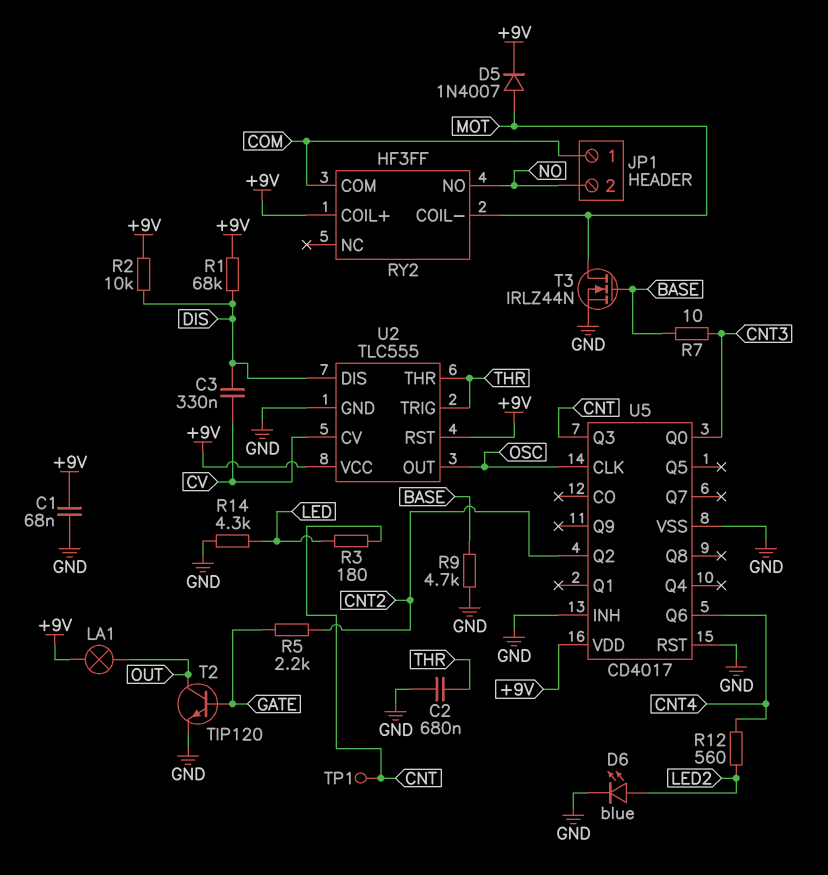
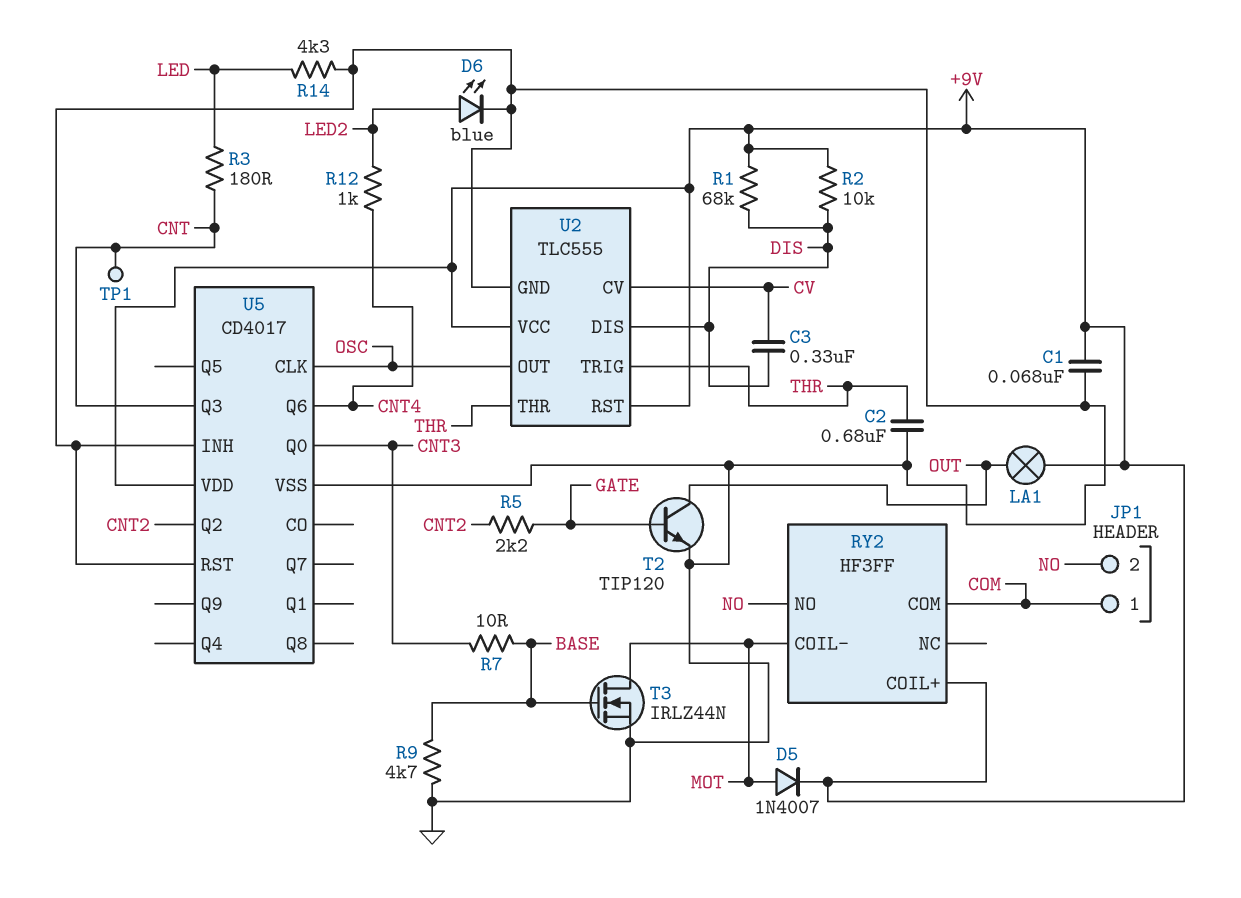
R12: 560 (CNT4, LED2) -> 1k (CNT4, LED2)

